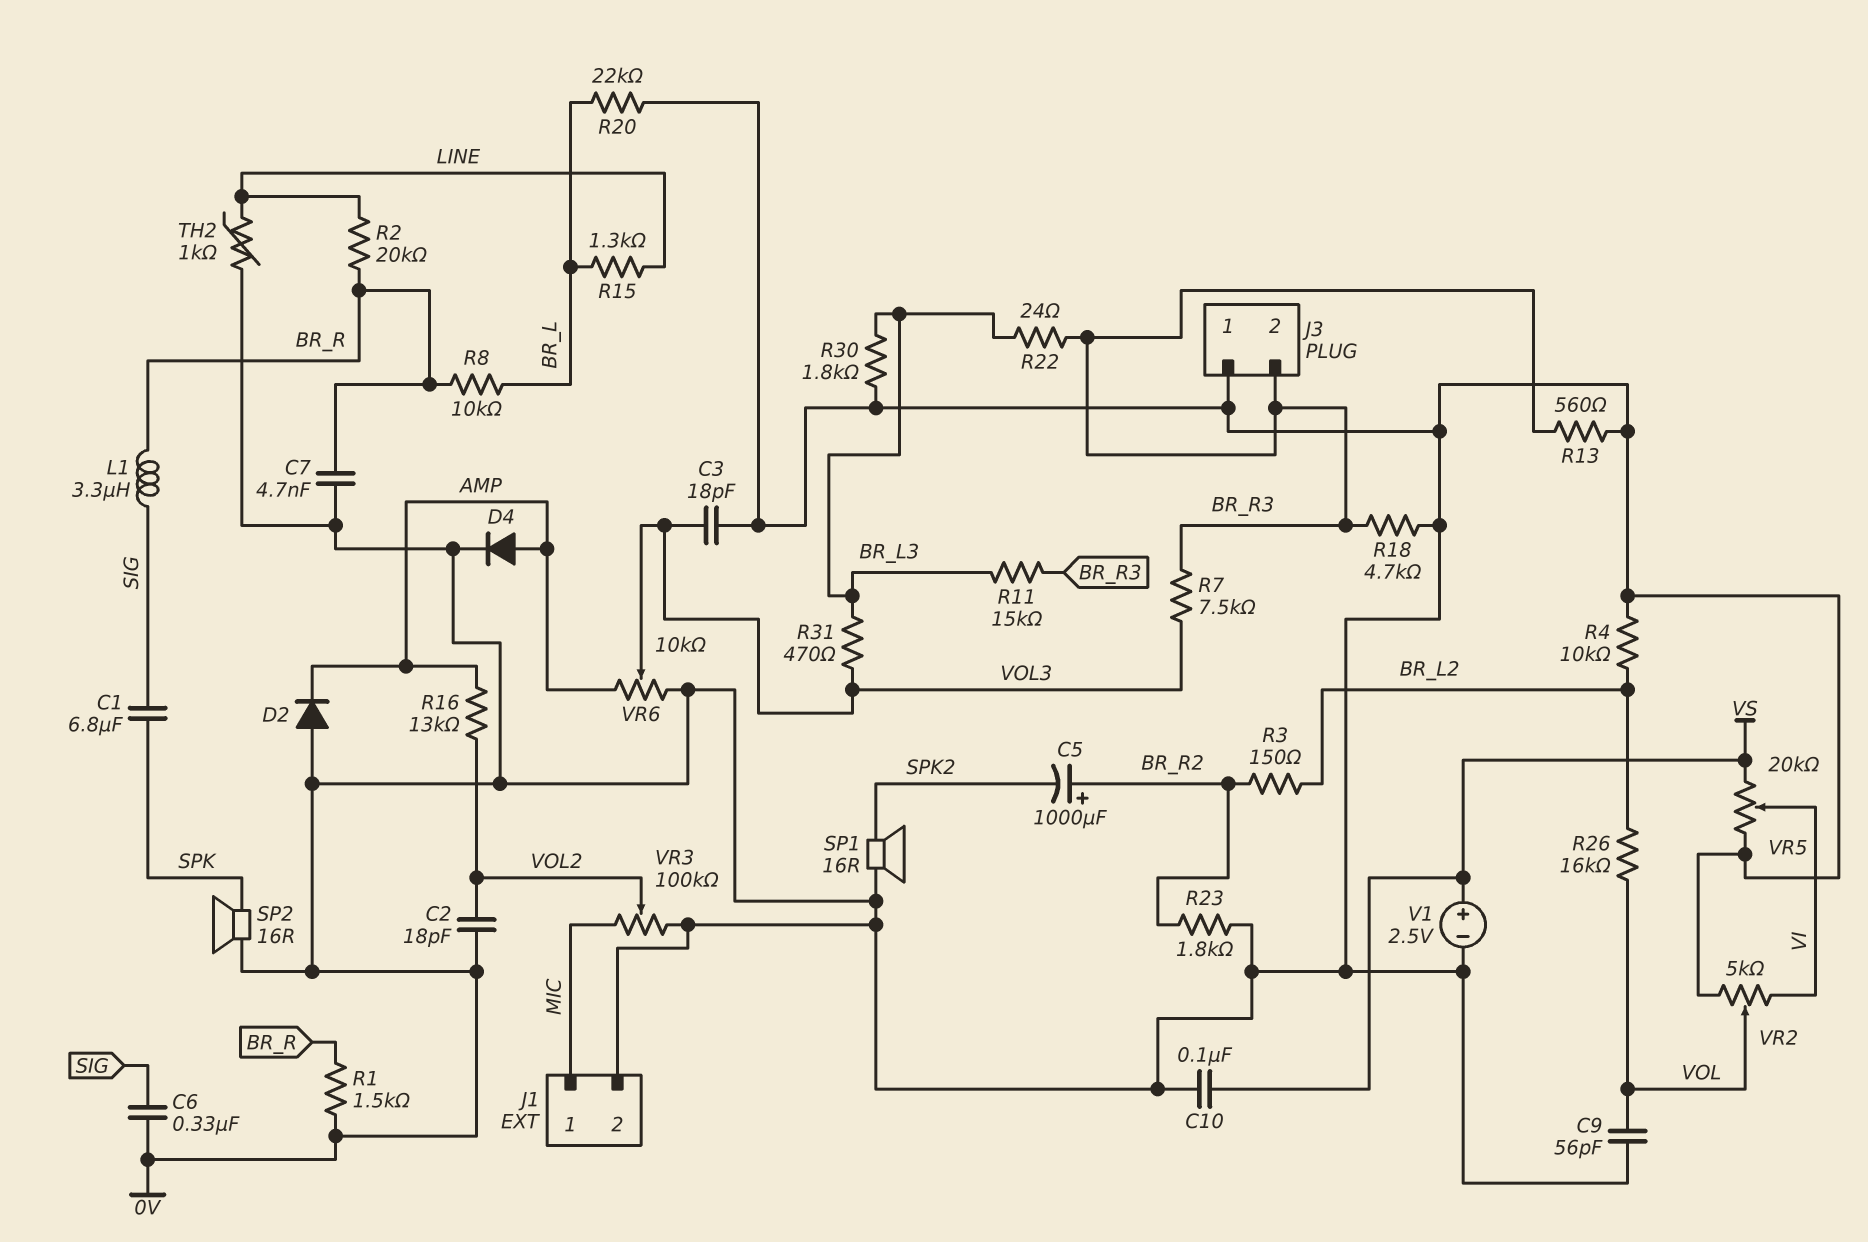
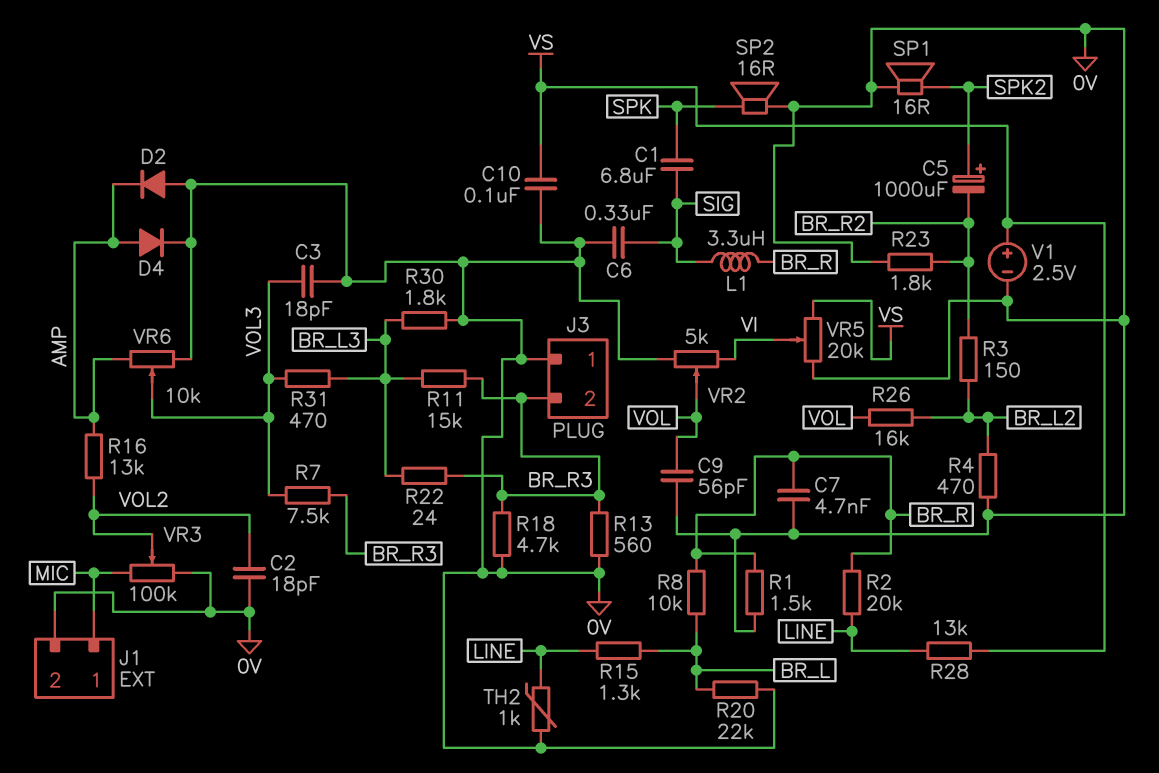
C5: 1000uF (plus BR_R2, minus SPK2) -> 1000uF (plus SPK2, minus BR_R2)
R4: 10k (0V, BR_L2) -> 470 (0V, BR_L2)
R28: none -> 13k (LINE, VS)

